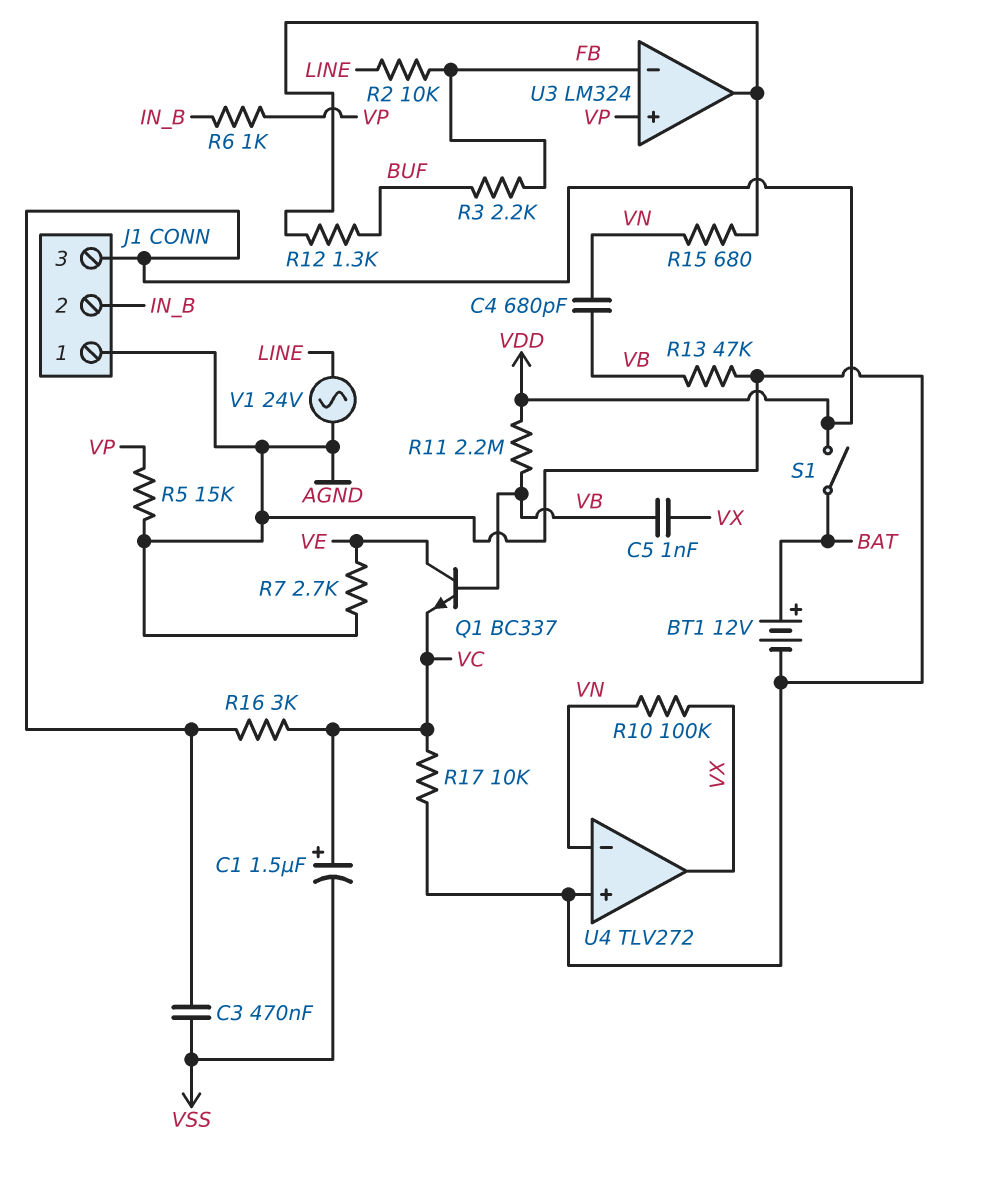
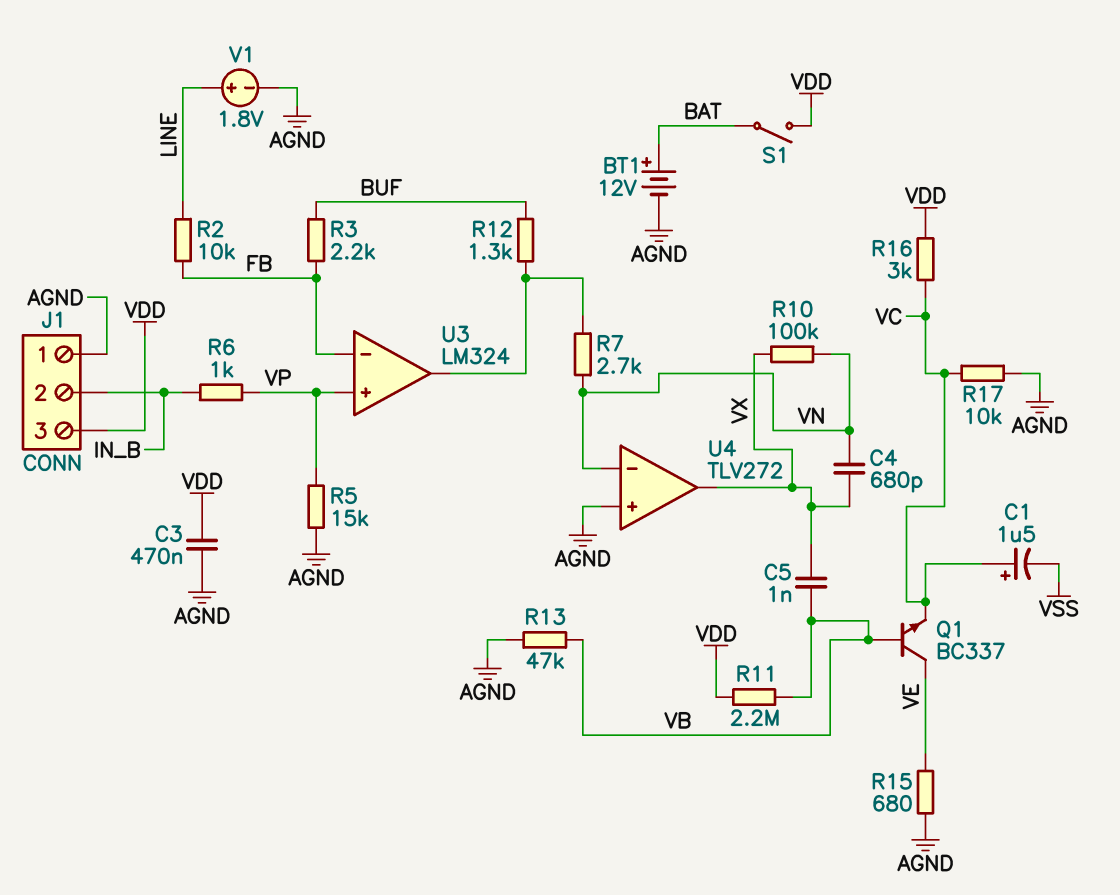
C3: 470nF (VDD, VSS) -> 470nF (AGND, VDD)
C4: 680pF (VB, VN) -> 680pF (VN, VX)
R7: 2.7k (AGND, VE) -> 2.7k (U3/out, VN)
R15: 680 (U3/out, VN) -> 680 (AGND, VE)
V1: AC 24V (AGND, LINE) -> 1.8V (plus LINE, minus AGND)

